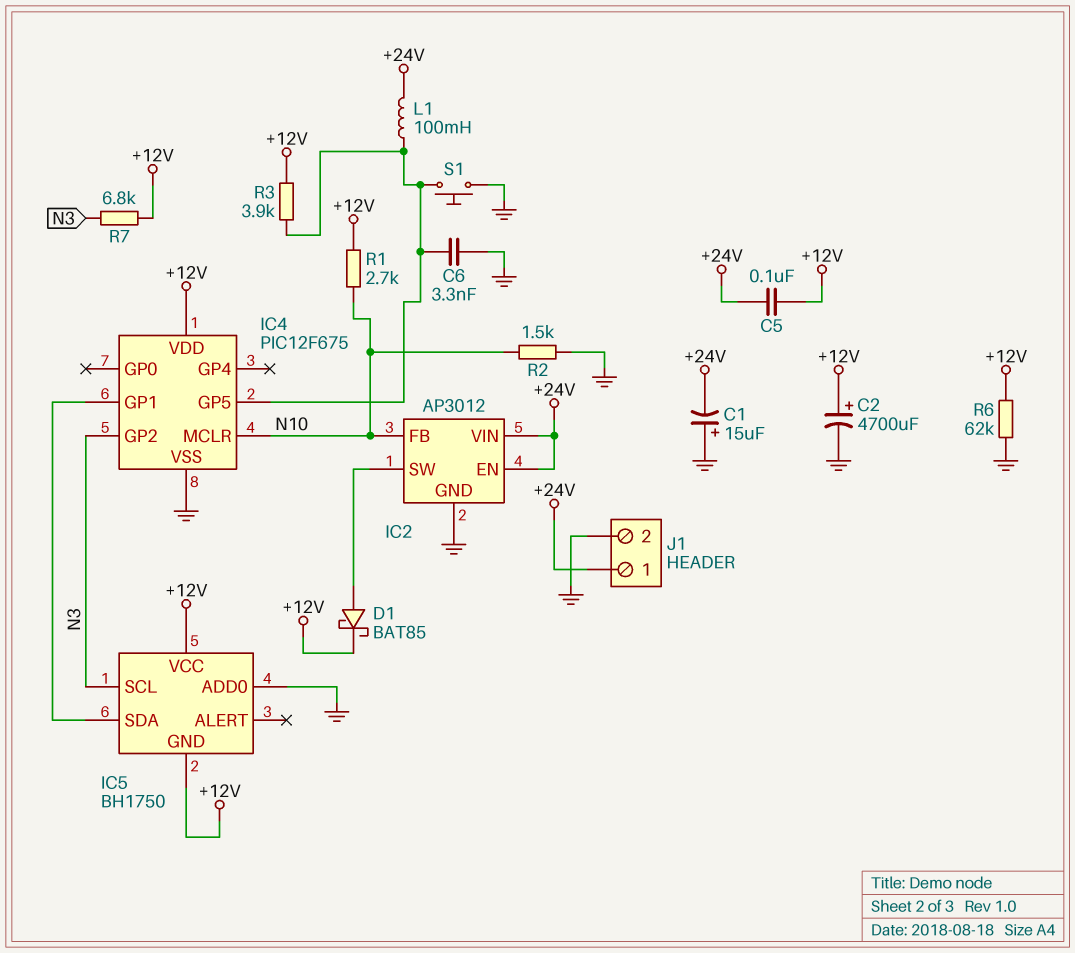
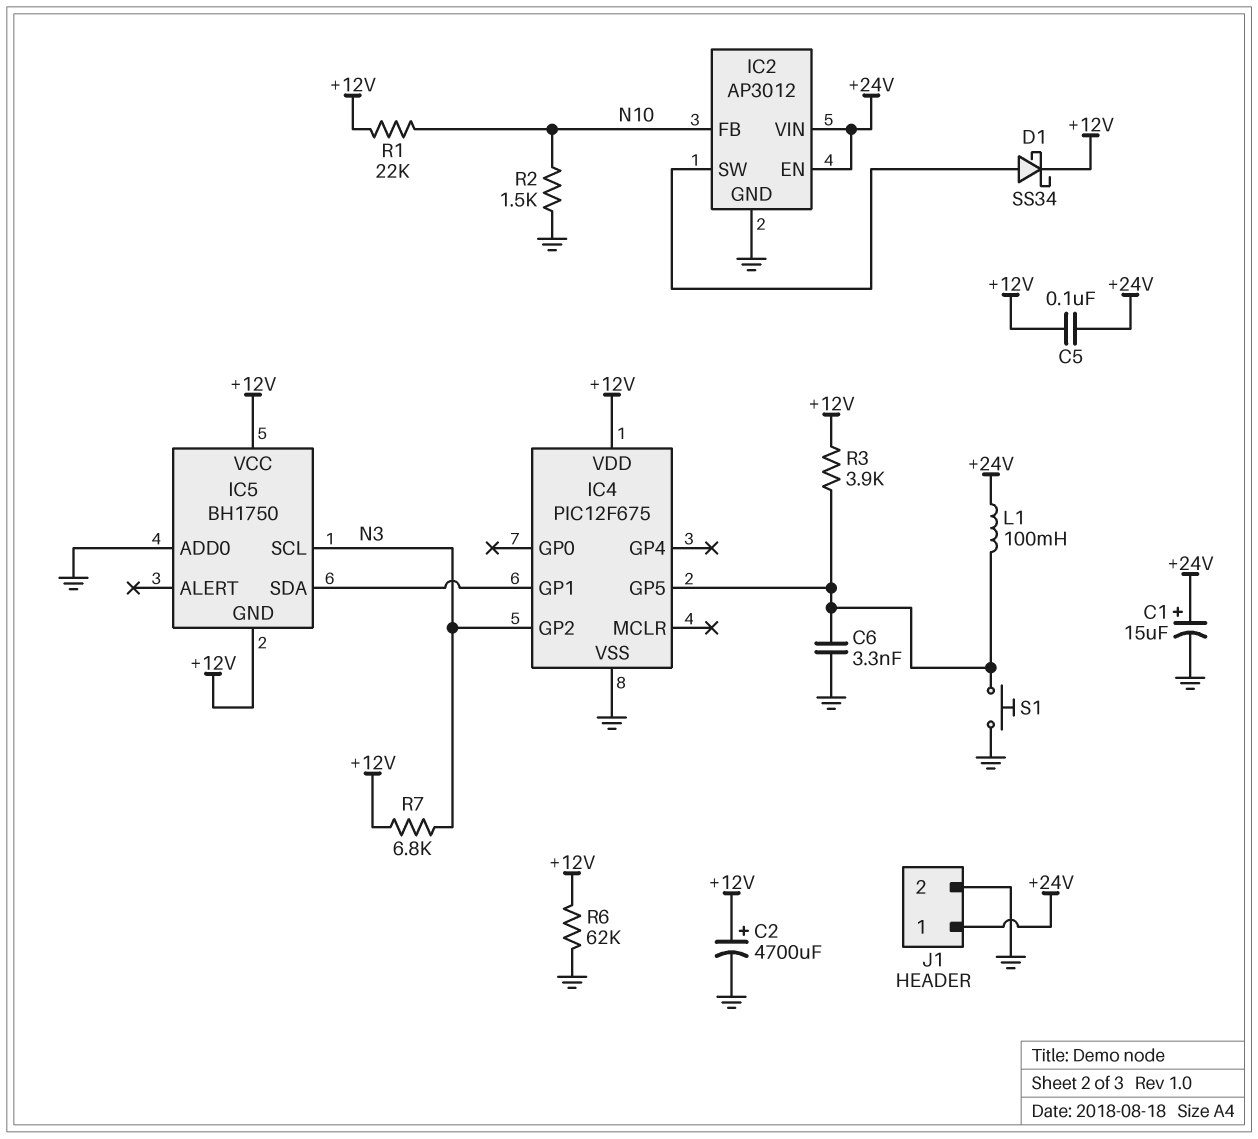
C1: 15uF (plus GND, minus +24V) -> 15uF (plus +24V, minus GND)
D1: schottky BAT85 (A IC2/SW, K +12V) -> schottky SS34 (A IC2/SW, K +12V)
IC4 pin MCLR: N10 -> none
R1: 2.7k (+12V, N10) -> 22k (+12V, N10)

